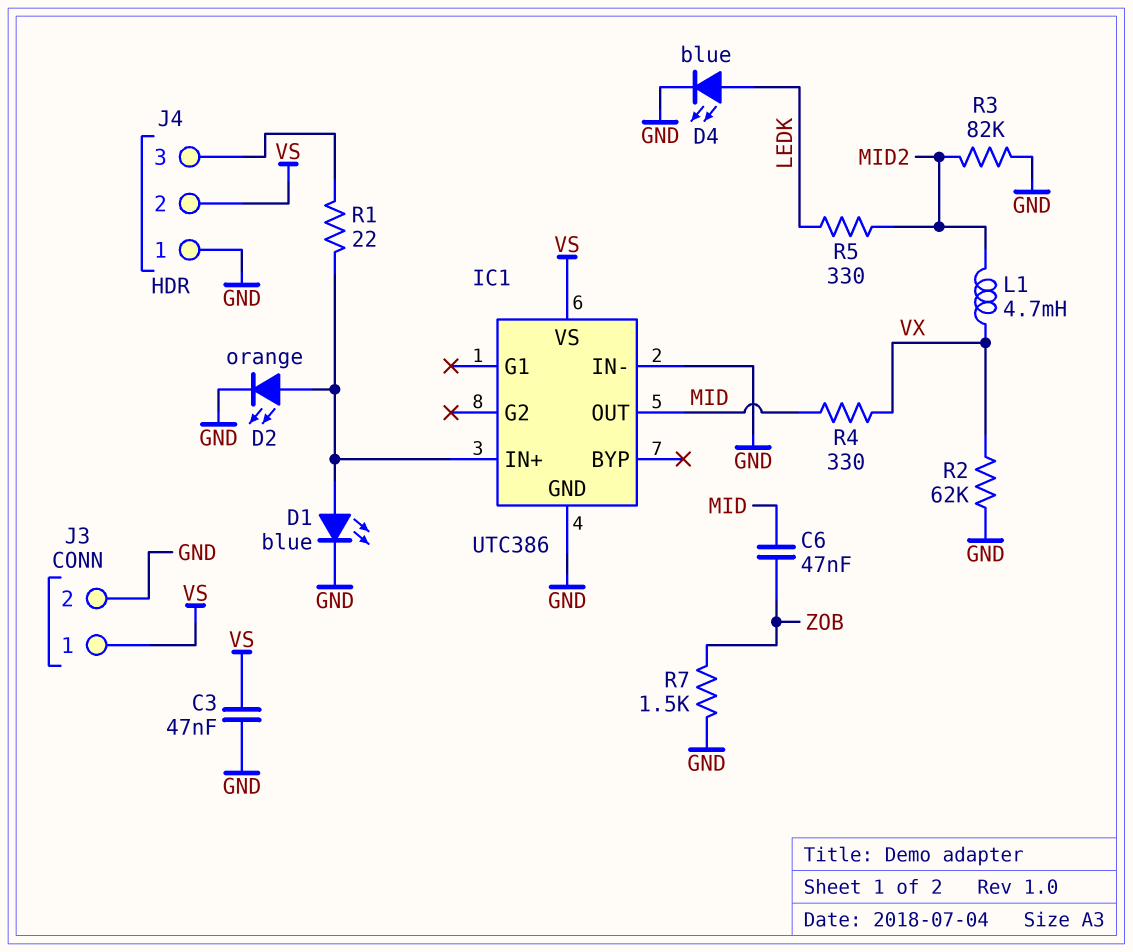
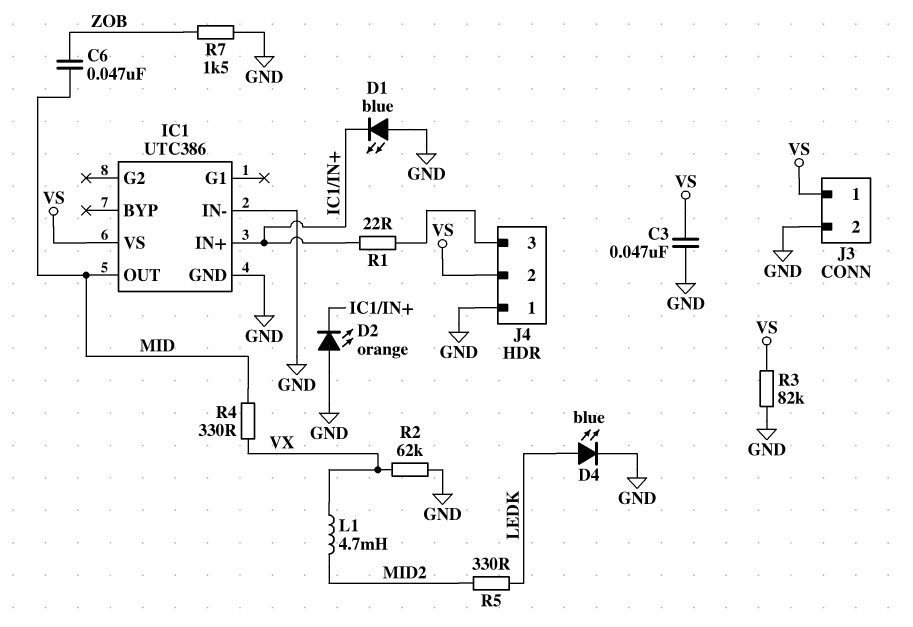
D1: LED blue (A IC1/IN+, K GND) -> LED blue (A GND, K IC1/IN+)
D2: LED orange (A IC1/IN+, K GND) -> LED orange (A GND, K IC1/IN+)
R3: 82k (GND, MID2) -> 82k (GND, VS)

